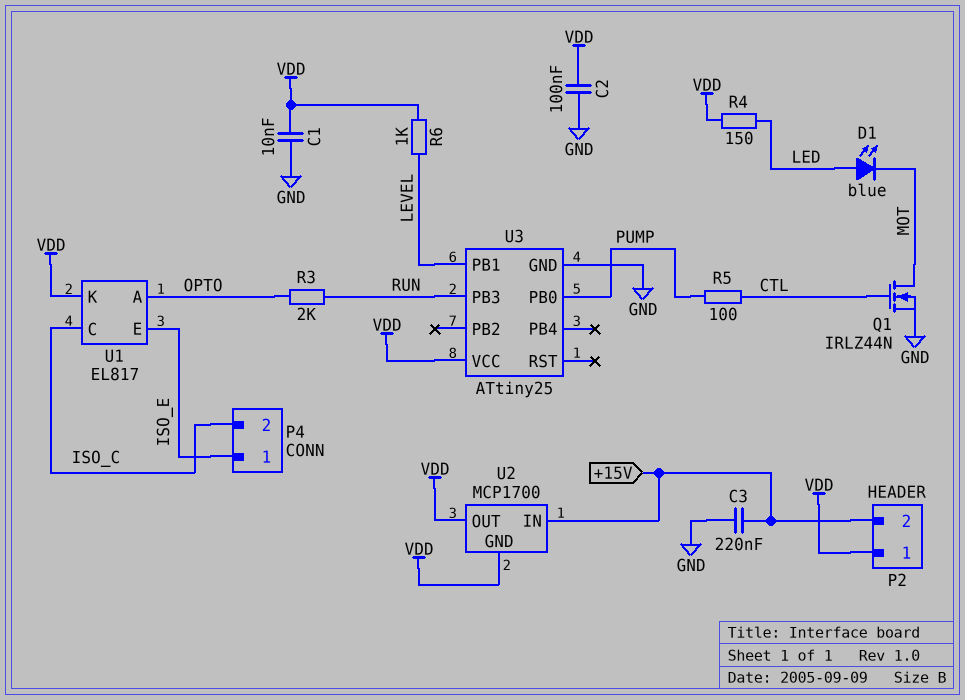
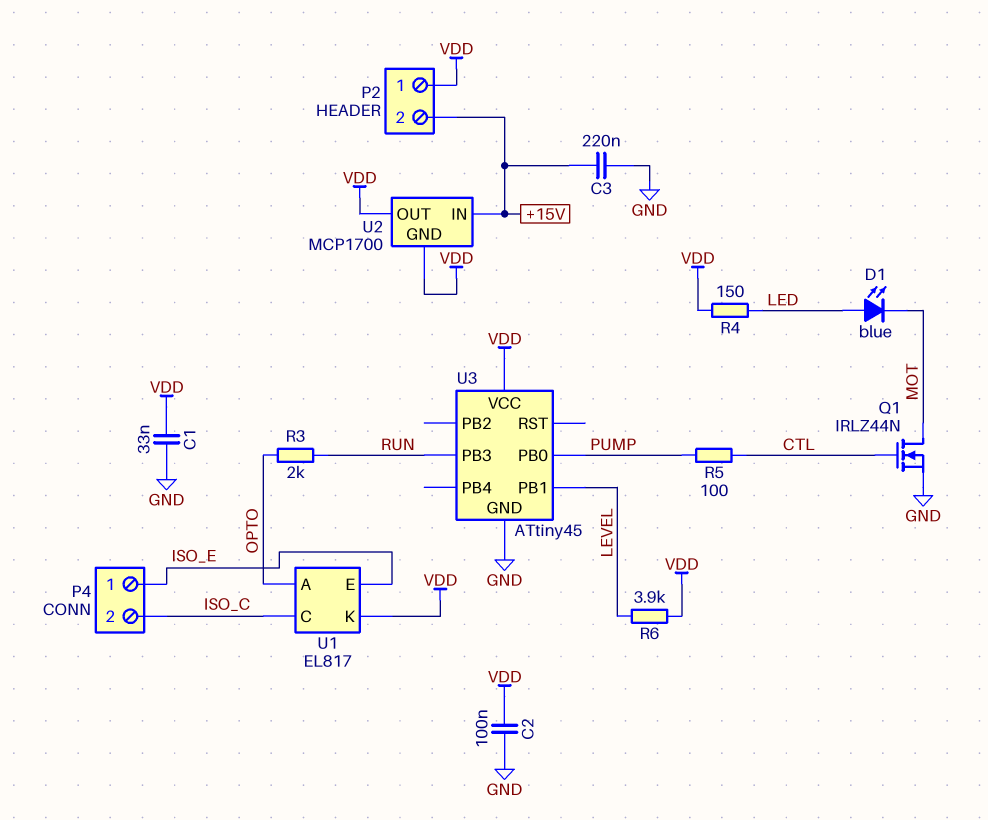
C1: 10nF (GND, VDD) -> 33nF (GND, VDD)
R6: 1k (LEVEL, VDD) -> 3.9k (LEVEL, VDD)
U3: ATtiny25 -> ATtiny45

